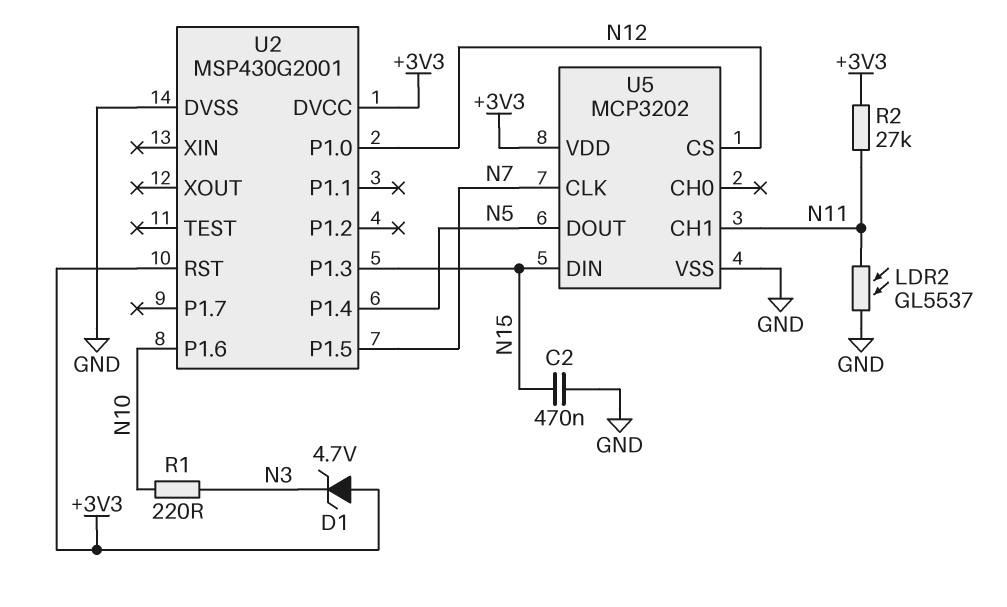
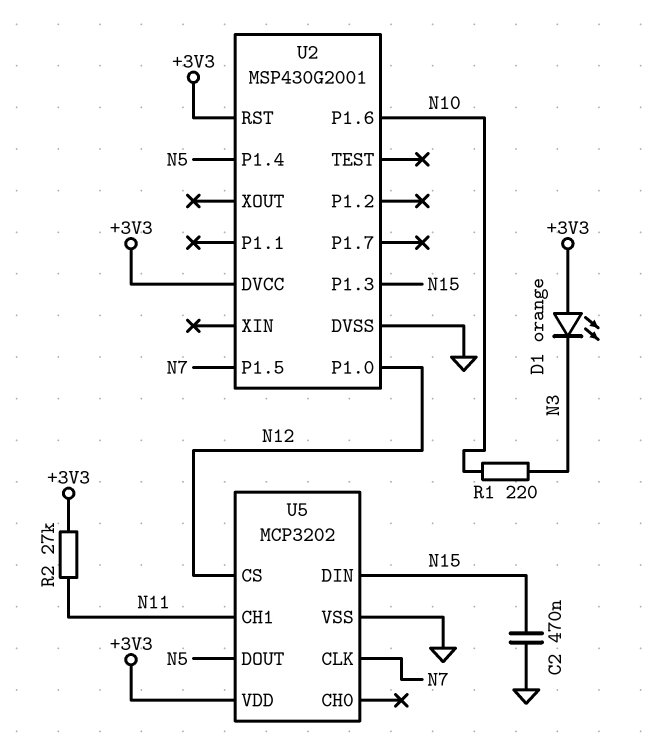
D1: zener 4.7V (A +3V3, K N3) -> LED orange (A +3V3, K N3)
LDR2: GL5537 (GND, N11) -> none

